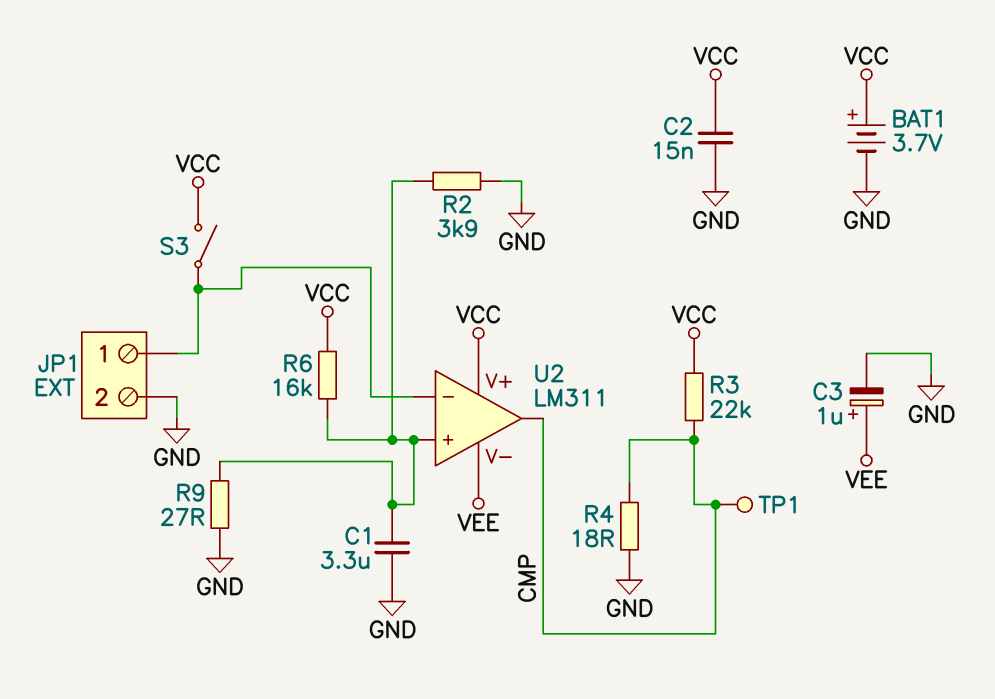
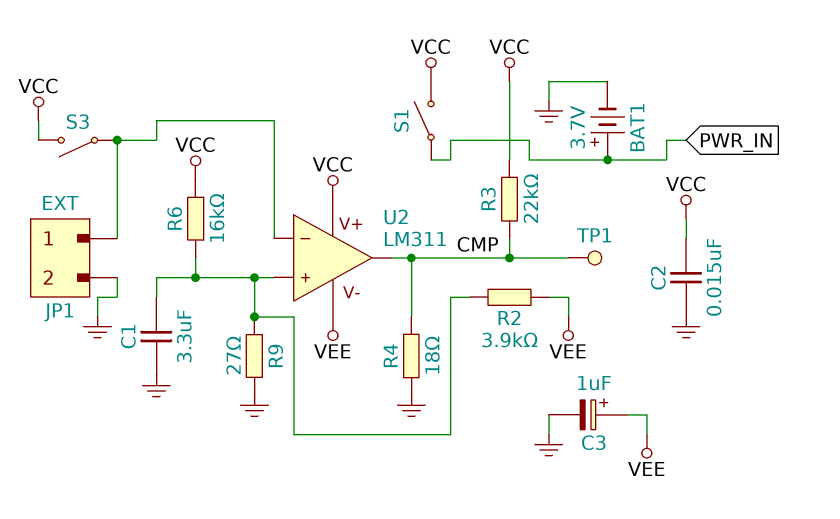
BAT1: 3.7V (plus VCC, minus GND) -> 3.7V (plus PWR_IN, minus GND)
R2: 3.9k (GND, U2/in+) -> 3.9k (U2/in+, VEE)
S1: none -> switch (PWR_IN, VCC)

